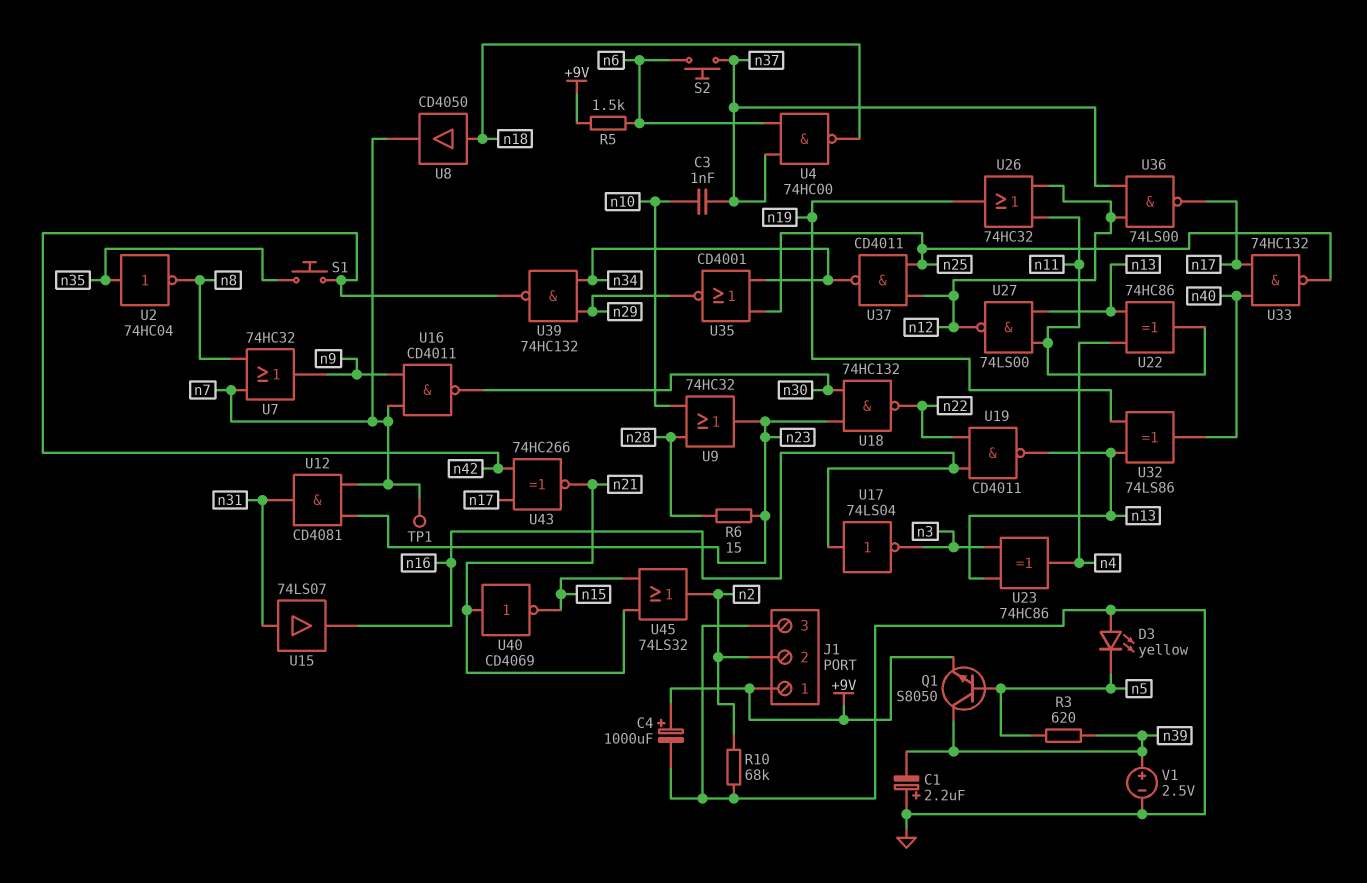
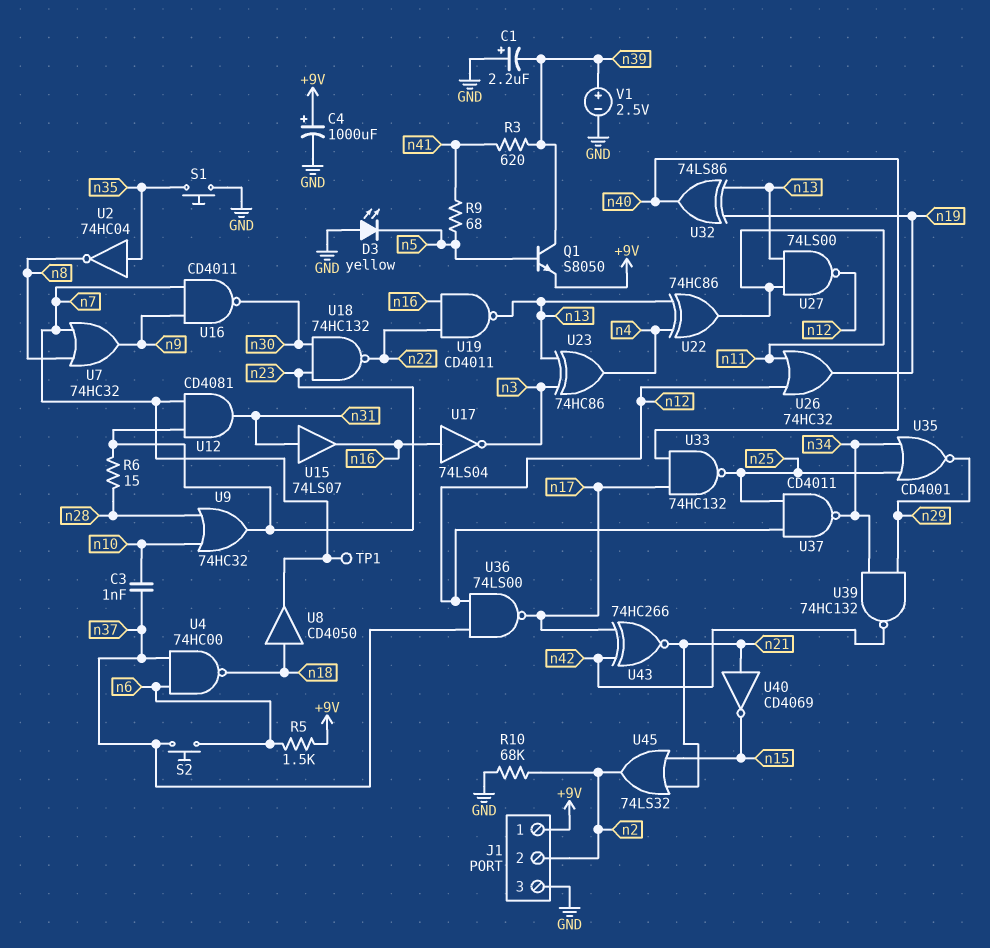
R3: 620 (n5, n39) -> 620 (n39, n41)
R9: none -> 68 (n5, n41)
S1: button (n35, n42) -> button (GND, n35)

